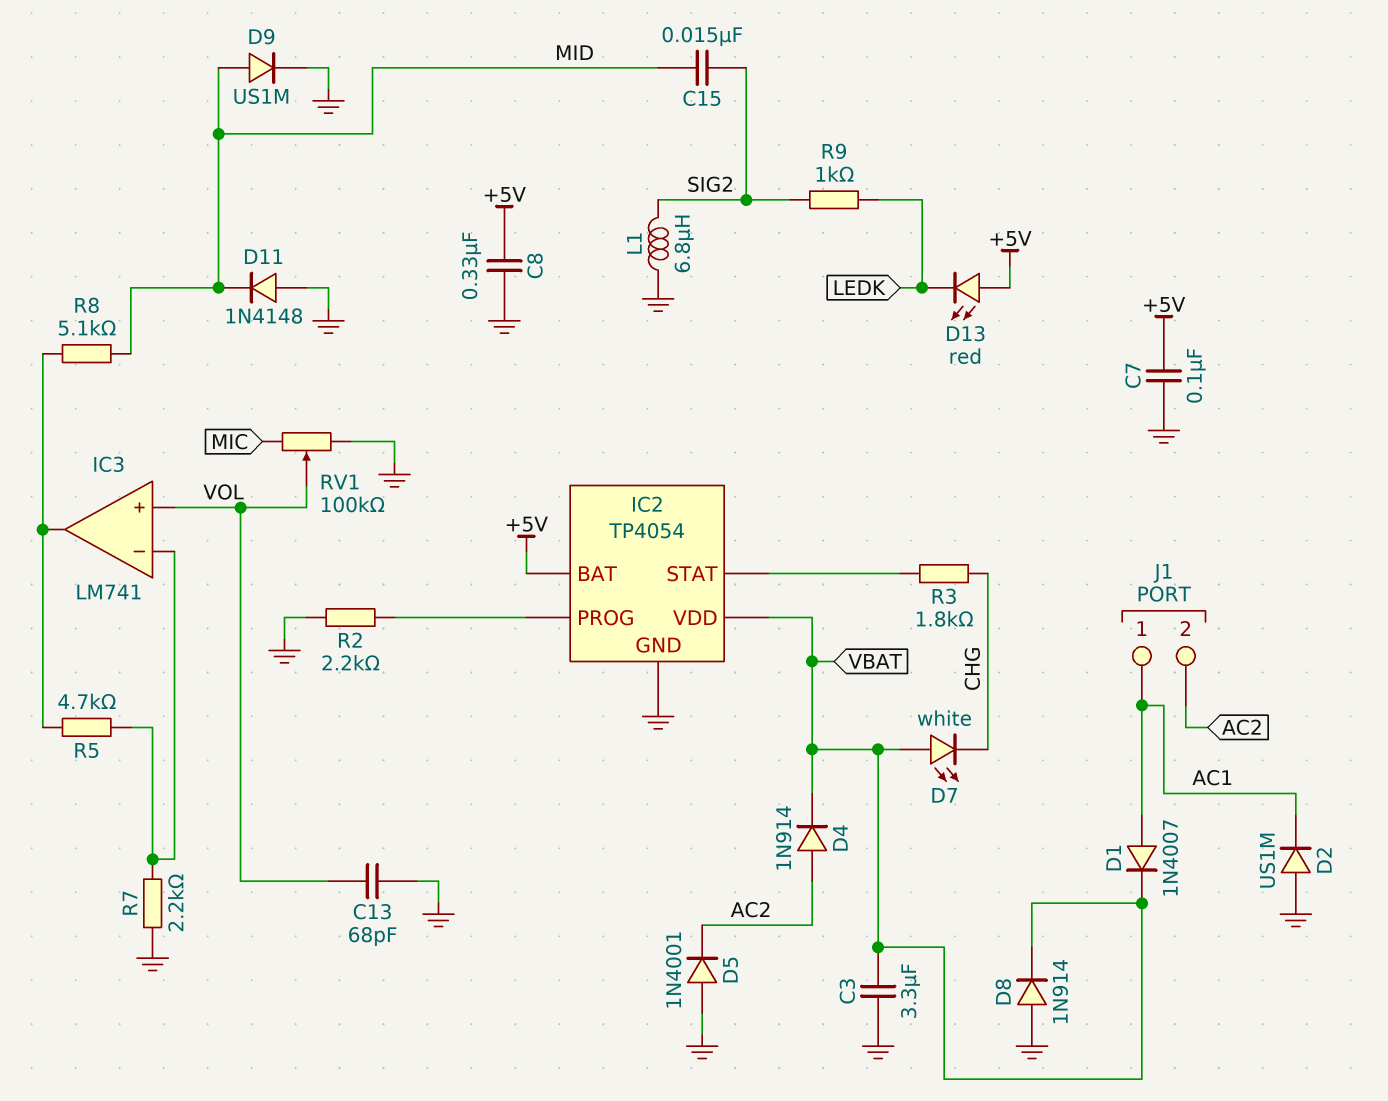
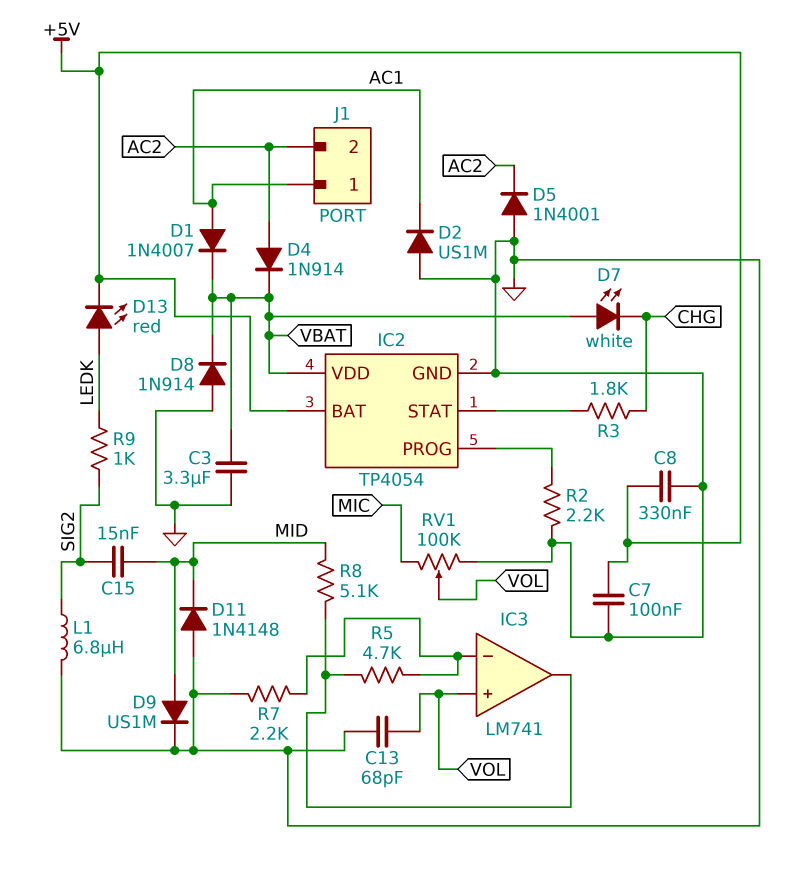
D13: LED red (A +5V, K LEDK) -> LED red (A LEDK, K +5V)

